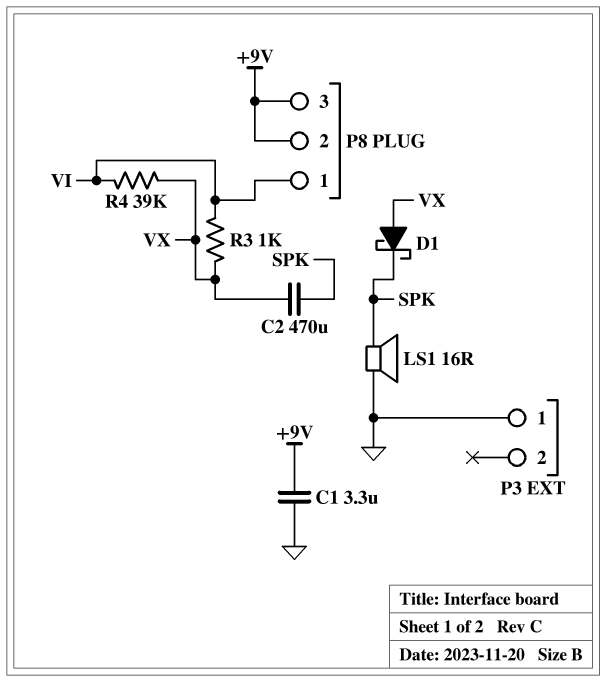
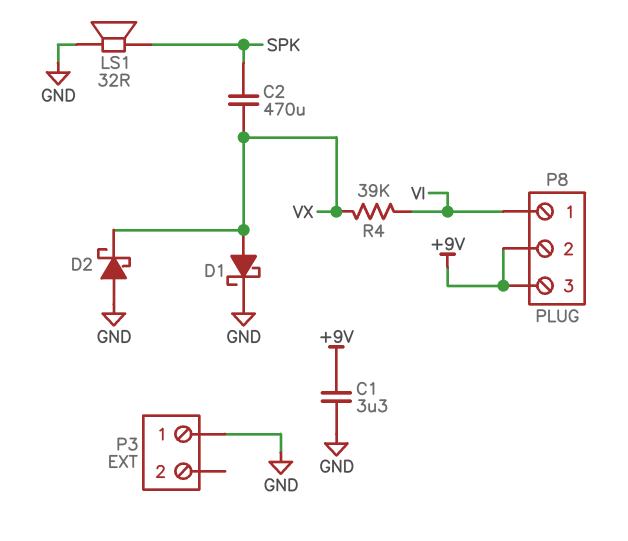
D1: schottky (A VX, K SPK) -> schottky (A VX, K GND)
D2: none -> schottky (A GND, K VX)
LS1: speaker 16R (GND, SPK) -> speaker 32R (GND, SPK)
R3: 1k (VI, VX) -> none

